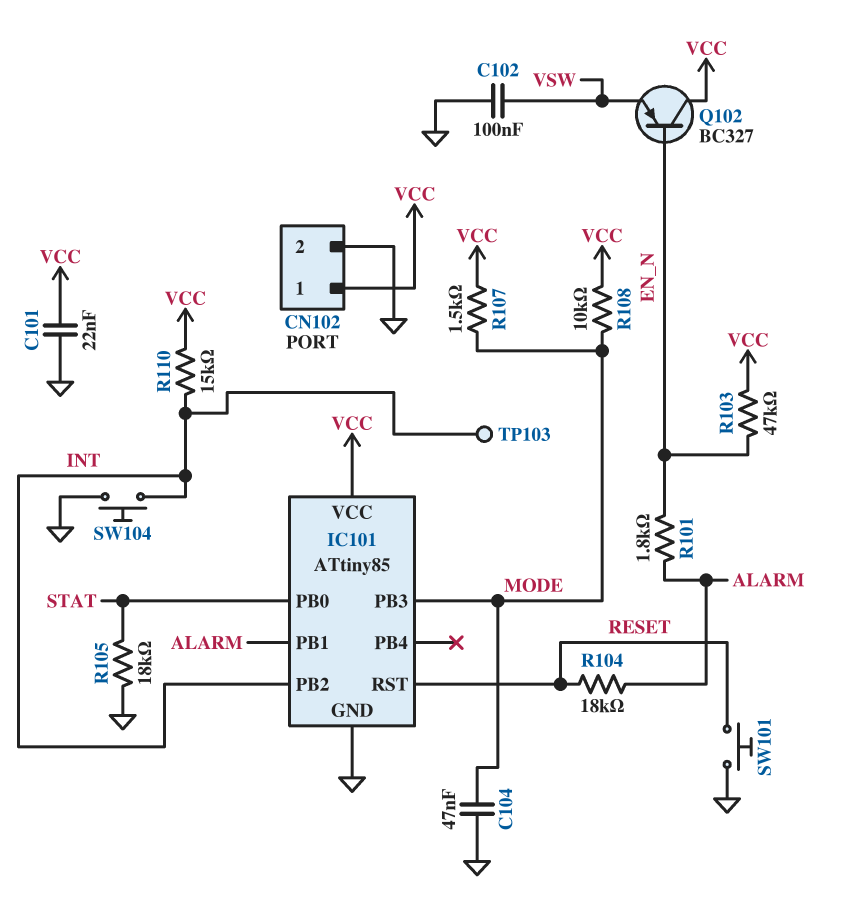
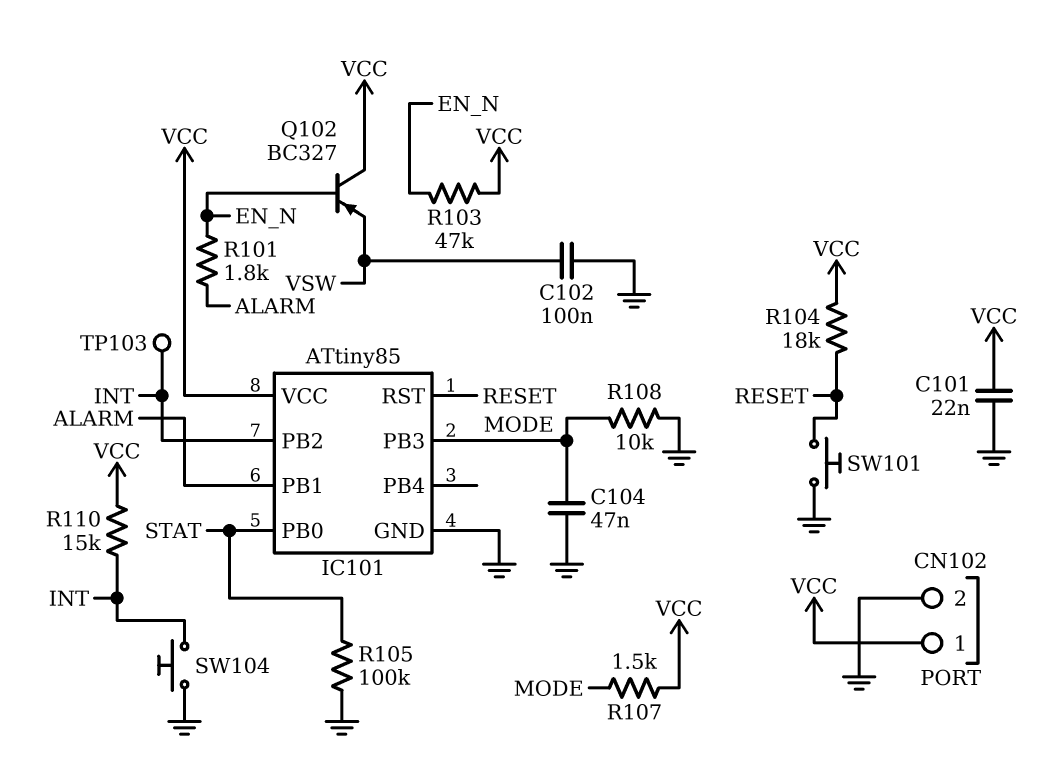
R104: 18k (ALARM, RESET) -> 18k (RESET, VCC)
R105: 18k (GND, STAT) -> 100k (GND, STAT)
R108: 10k (MODE, VCC) -> 10k (GND, MODE)

